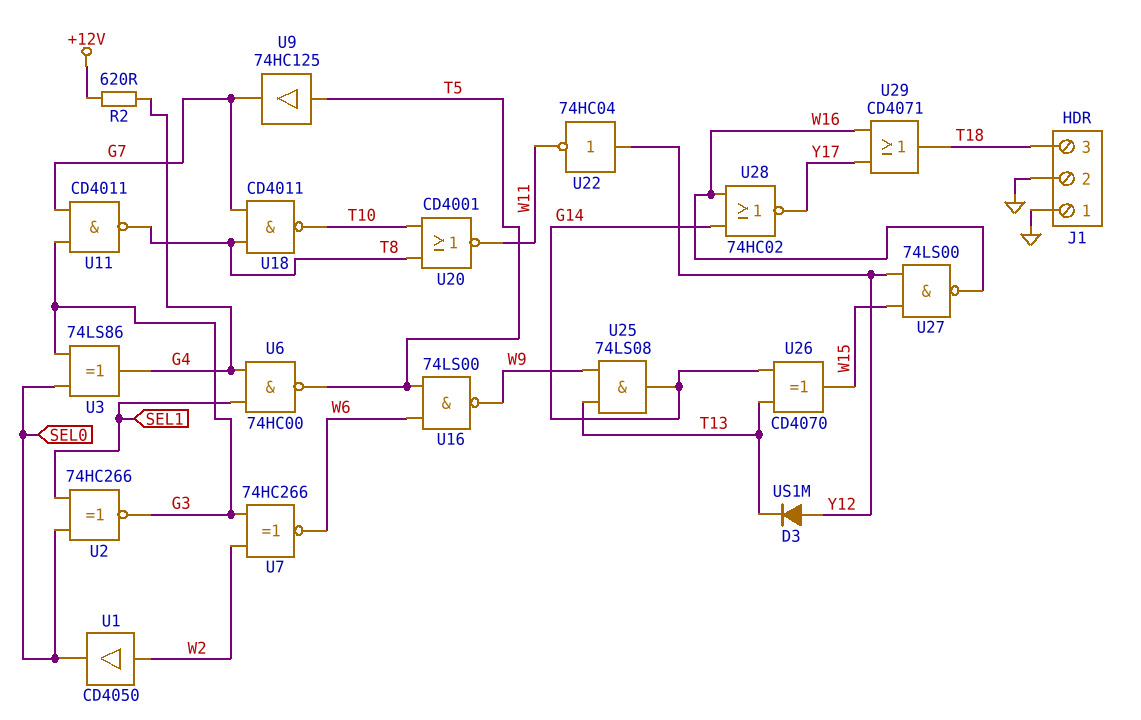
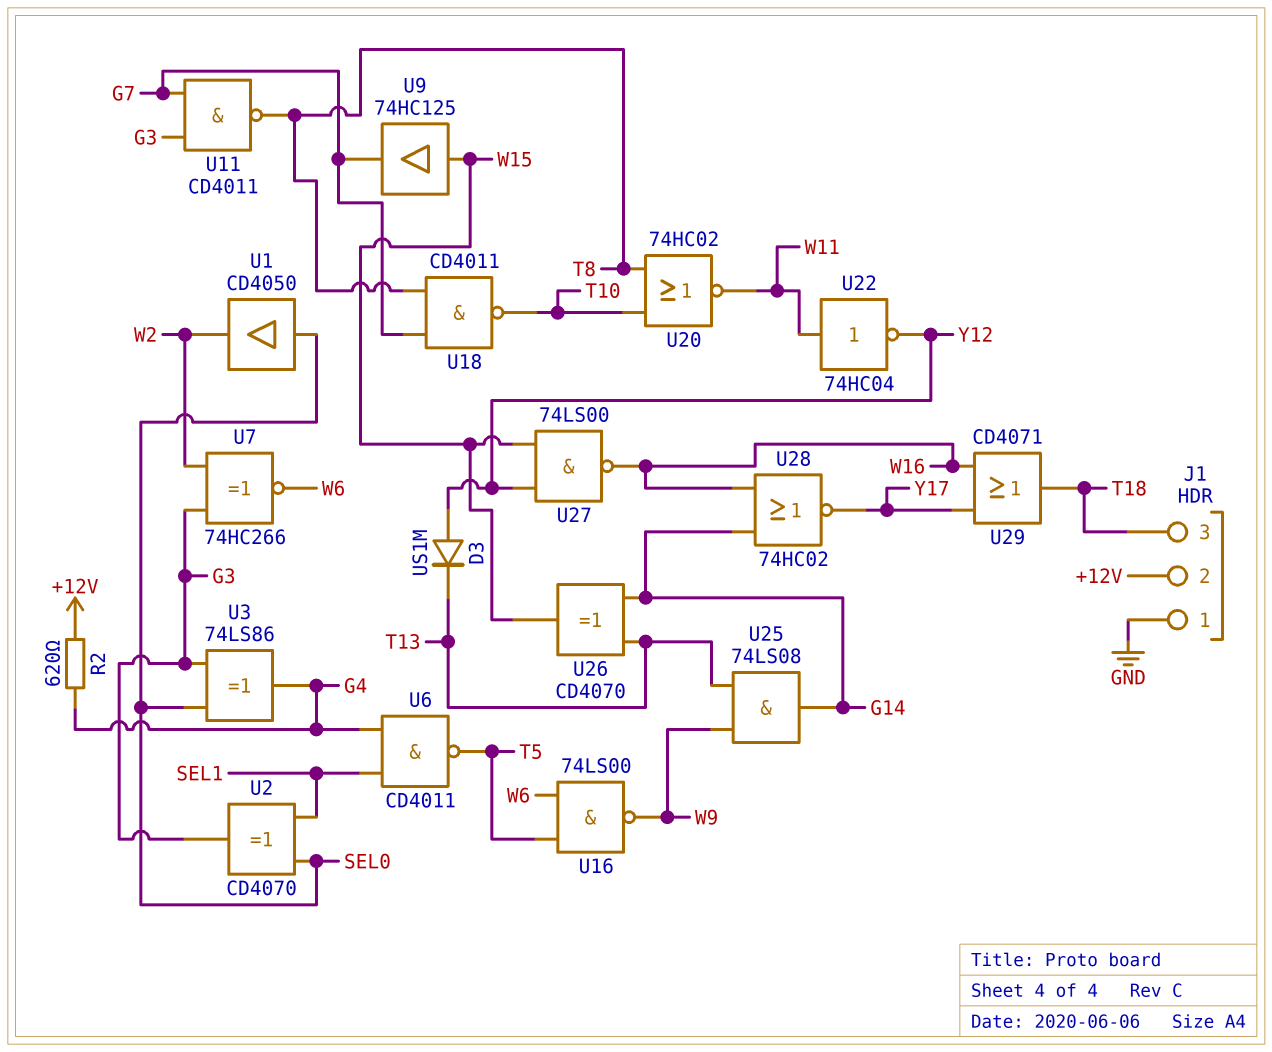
J1 pin 2: GND -> +12V
U1: buffer CD4050 (in W2, out SEL0) -> buffer CD4050 (in SEL0, out W2)
U2: XNOR 74HC266 (in SEL0, in SEL1, out G3) -> XOR CD4070 (in SEL0, in SEL1, out G3)
U6: NAND 74HC00 (in G4, in SEL1, out T5) -> NAND CD4011 (in G4, in SEL1, out T5)
U9: buffer 74HC125 (in T5, out G7) -> buffer 74HC125 (in W15, out G7)
U20: NOR CD4001 (in T8, in T10, out W11) -> NOR 74HC02 (in T8, in T10, out W11)
U22: NOT 74HC04 (in Y12, out W11) -> NOT 74HC04 (in W11, out Y12)

